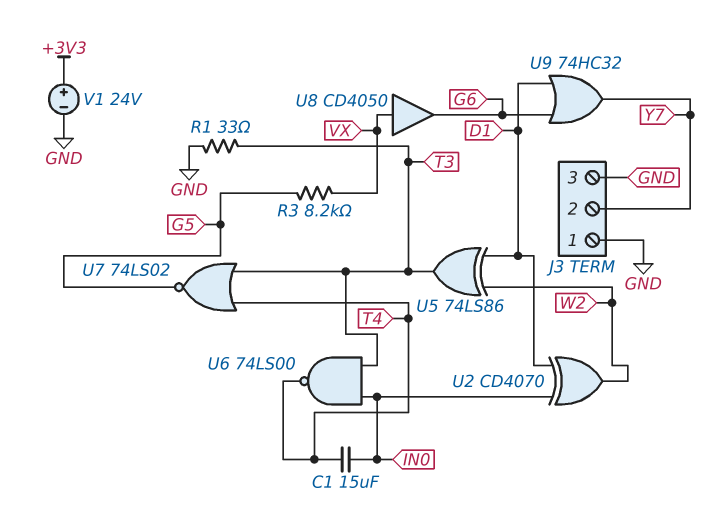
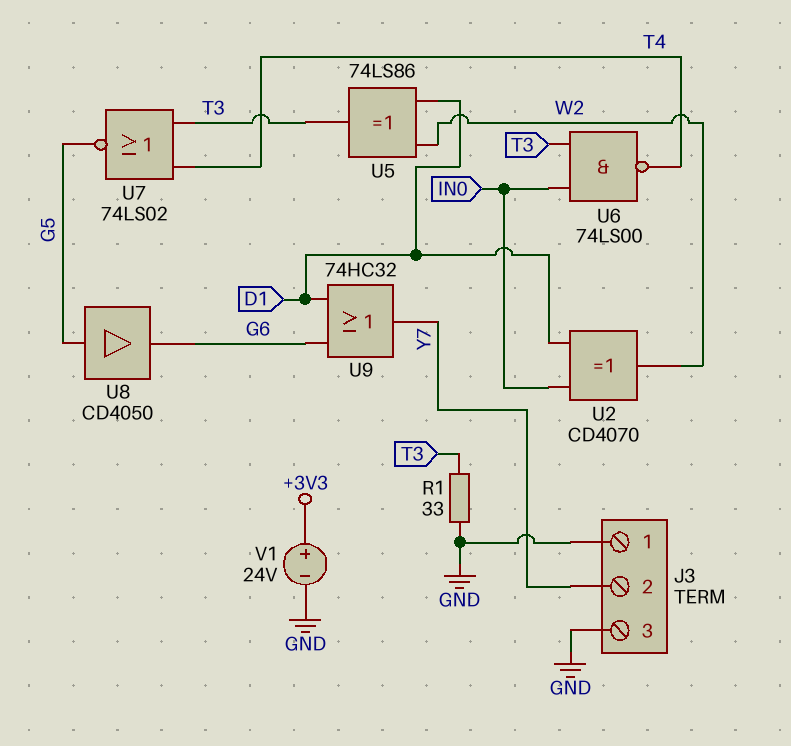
C1: 15uF (IN0, T4) -> none
R3: 8.2k (G5, VX) -> none
U8: buffer CD4050 (in VX, out G6) -> buffer CD4050 (in G5, out G6)

